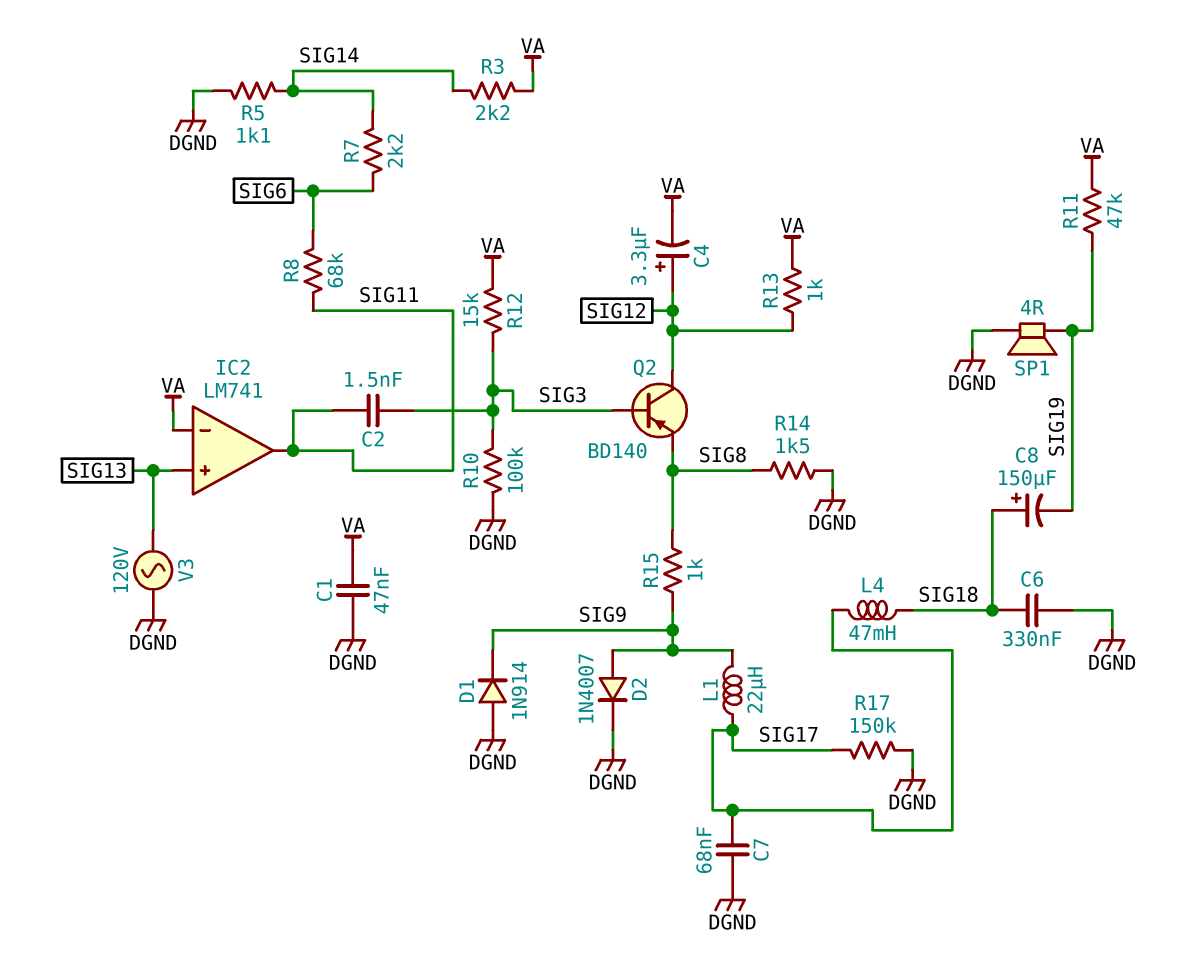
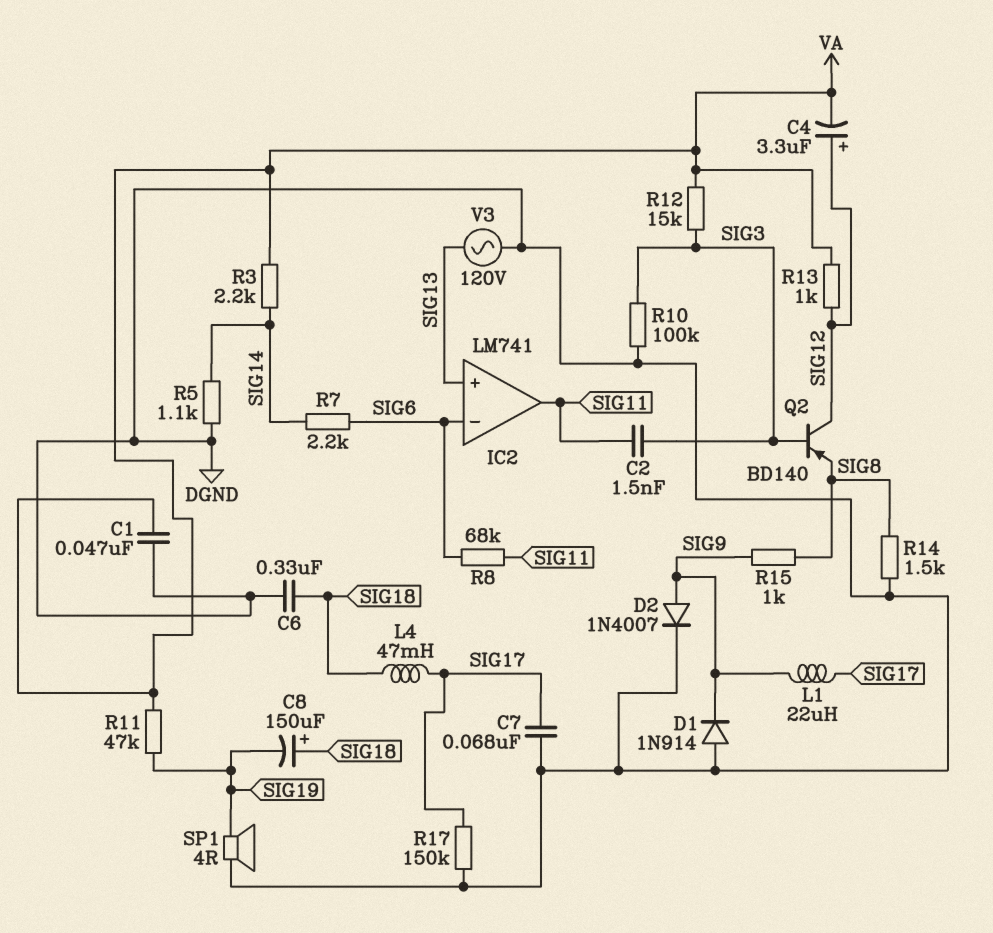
IC2 pin in-: VA -> SIG6

